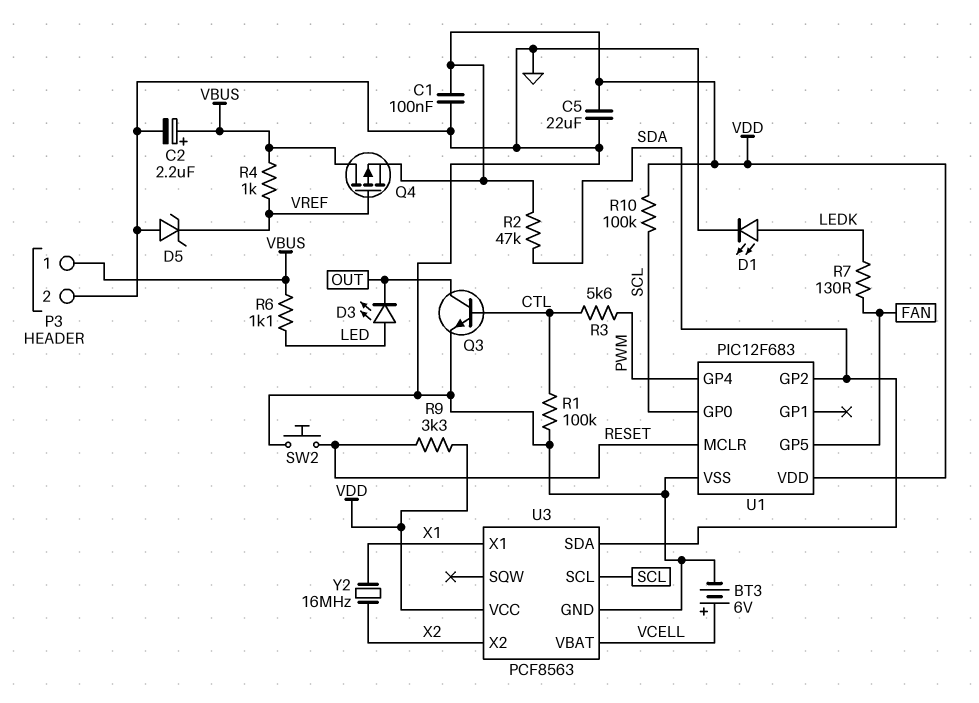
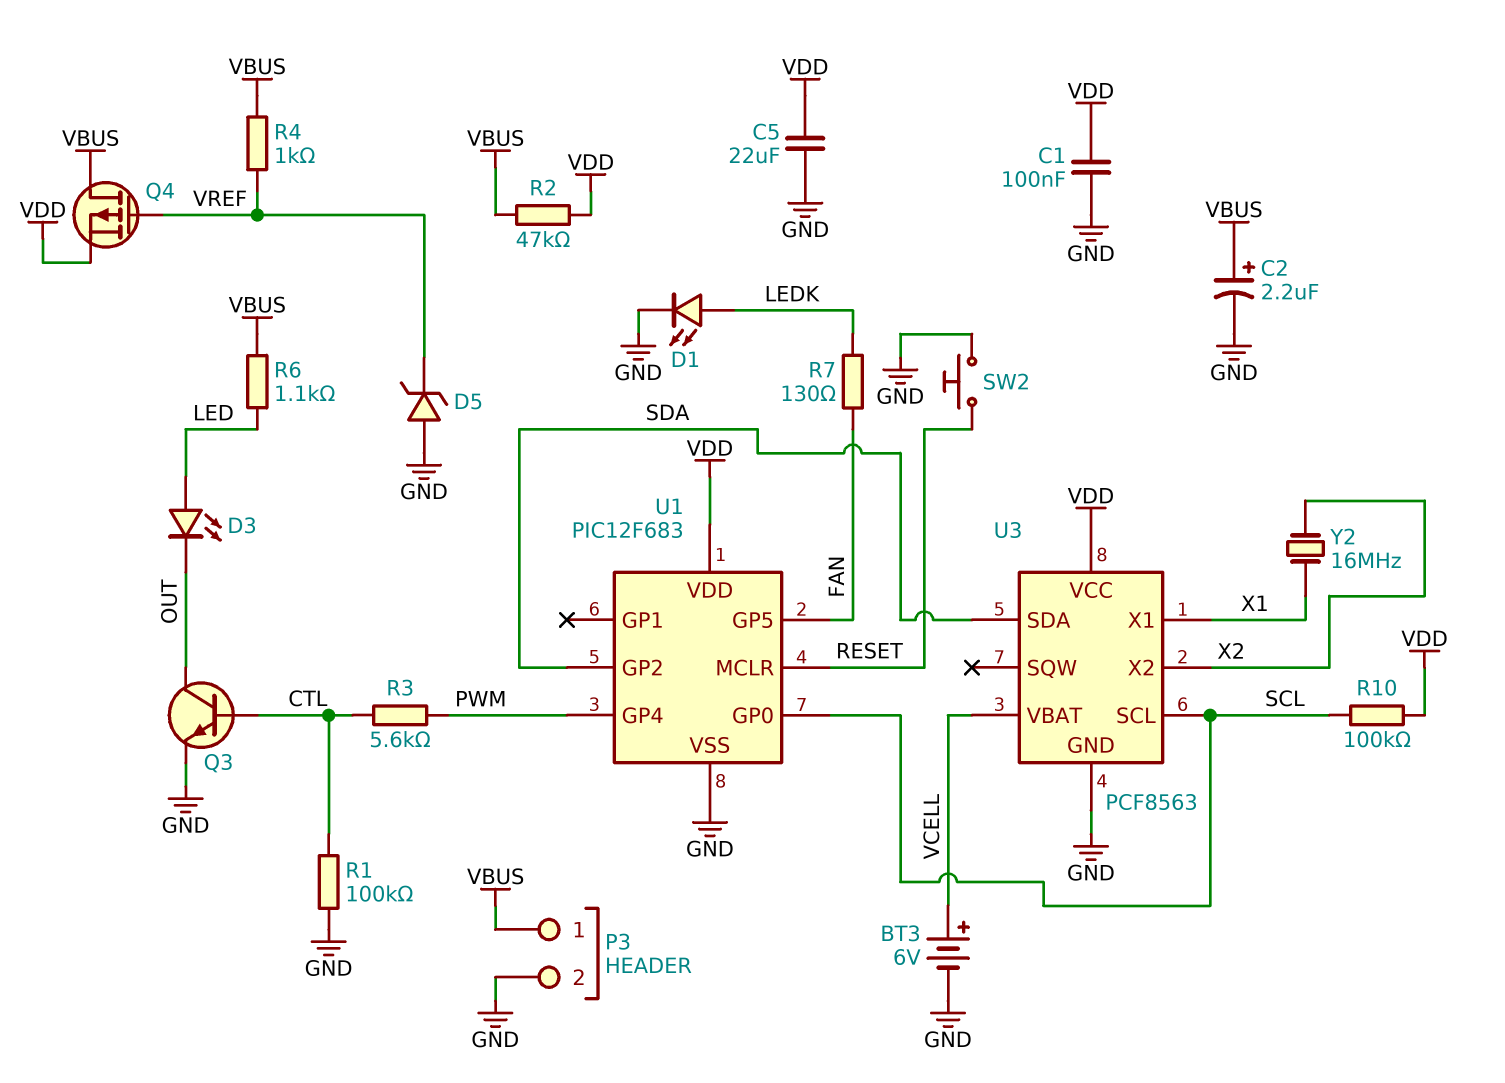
R2: 47k (SDA, VDD) -> 47k (VBUS, VDD)
R9: 3.3k (RESET, VDD) -> none

